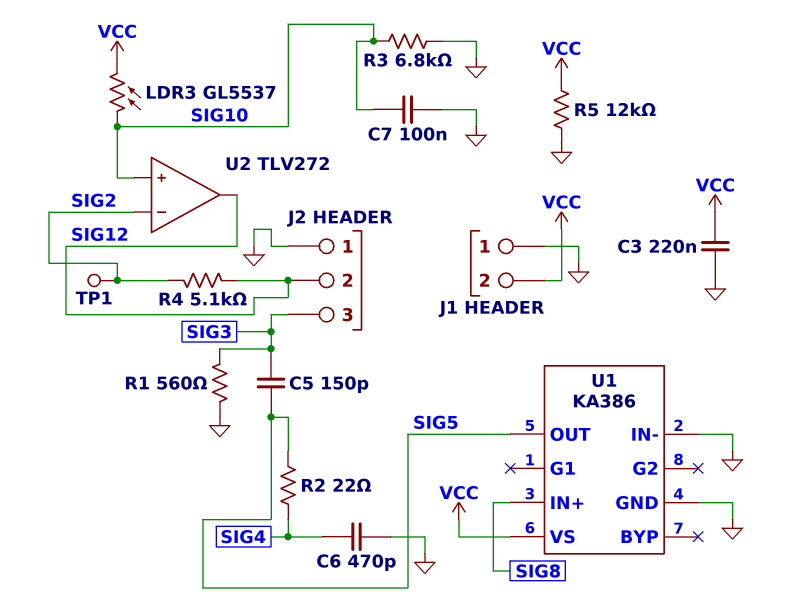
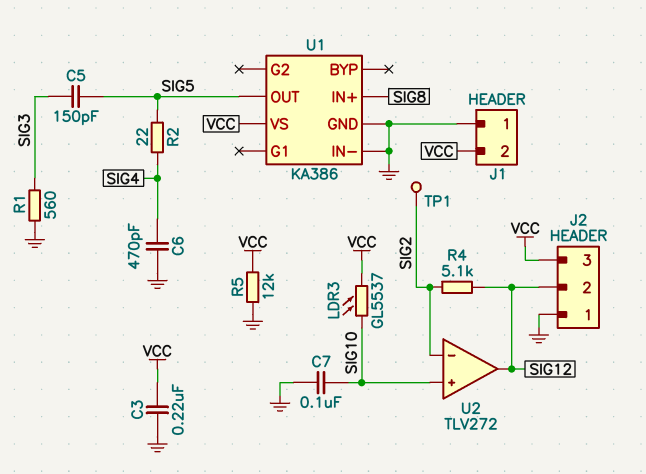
J2 pin 3: SIG3 -> VCC
R3: 6.8k (GND, SIG10) -> none

